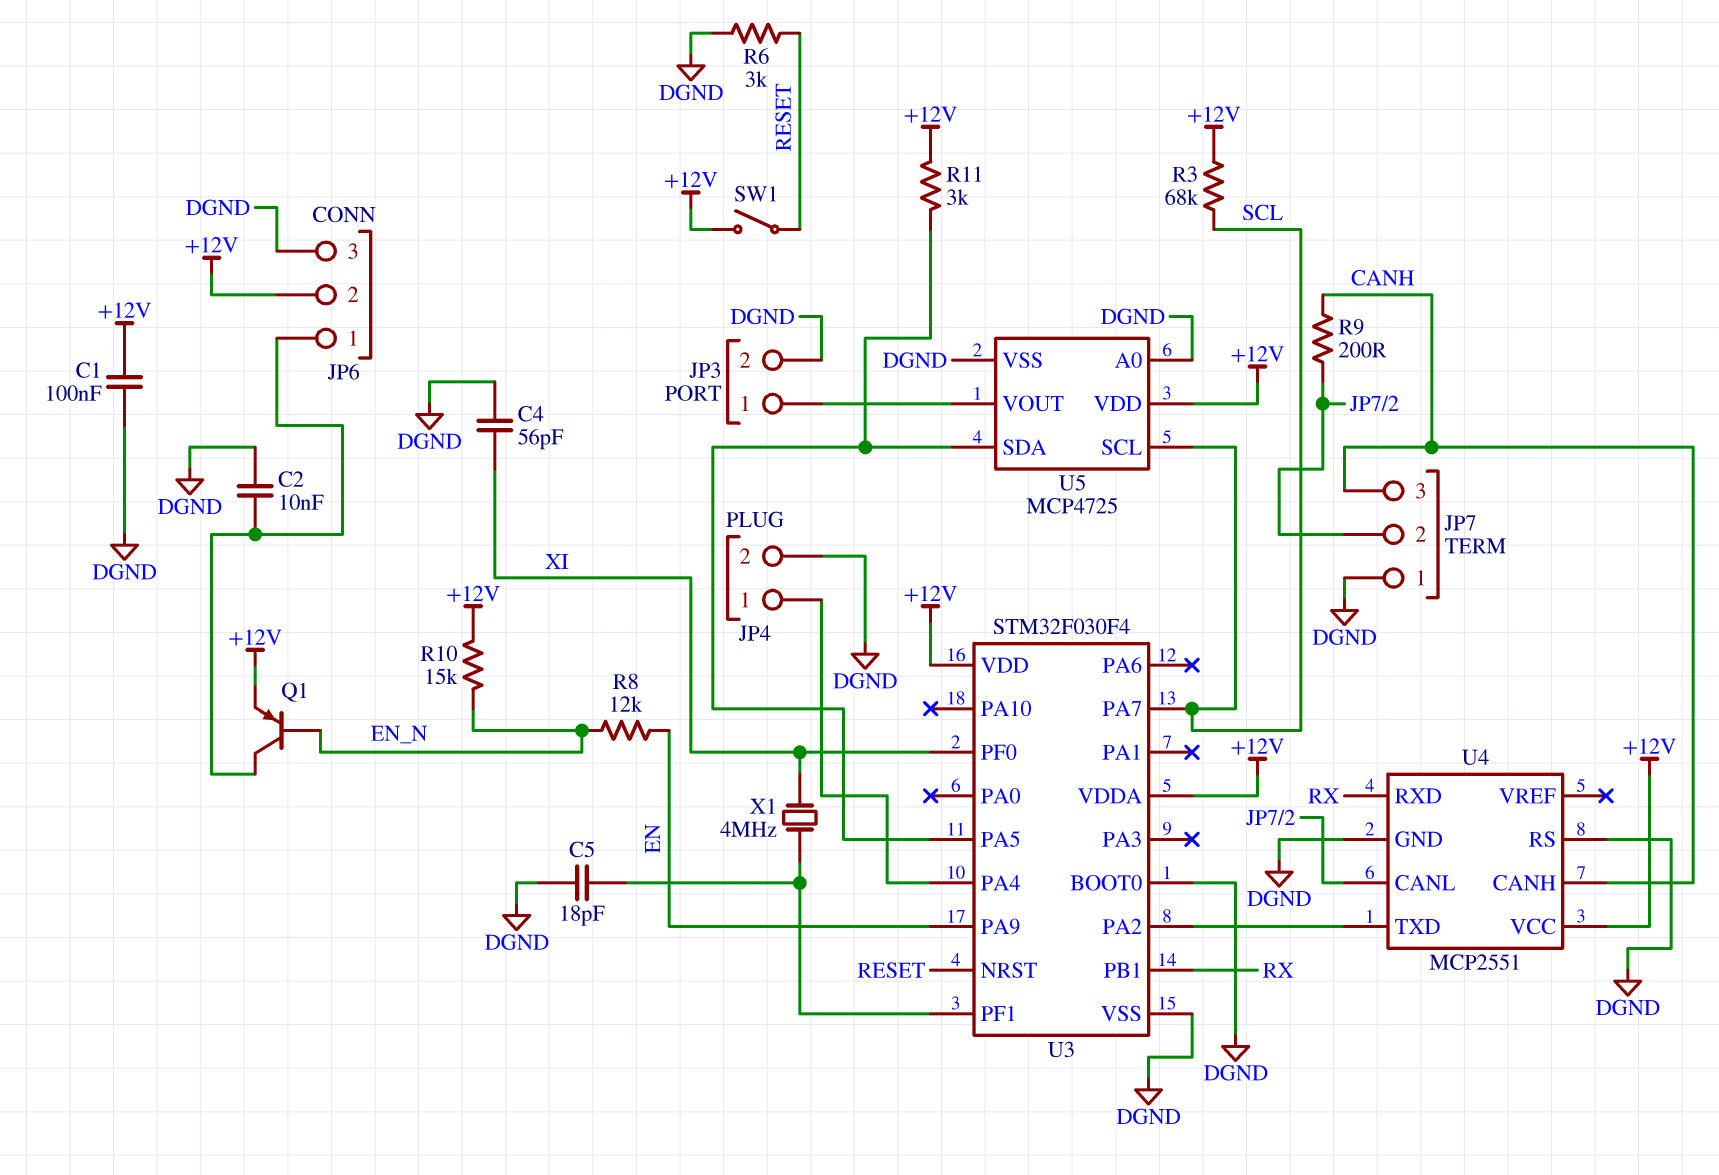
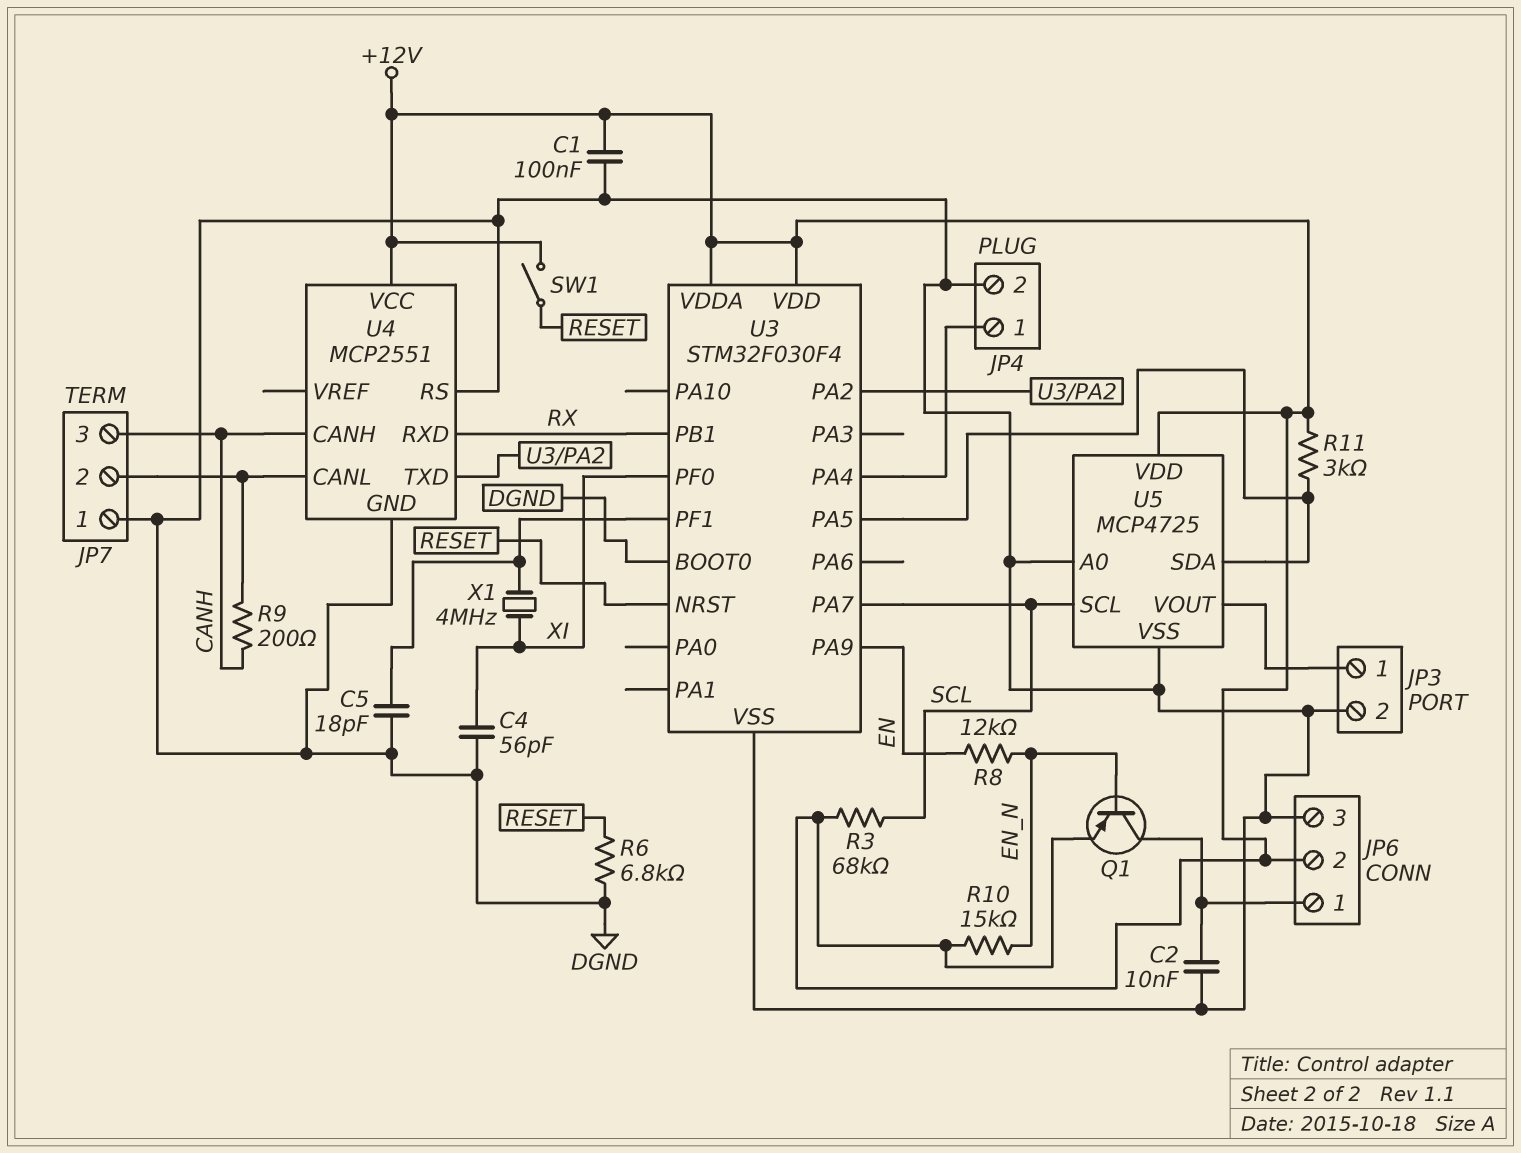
R6: 3k (DGND, RESET) -> 6.8k (DGND, RESET)

